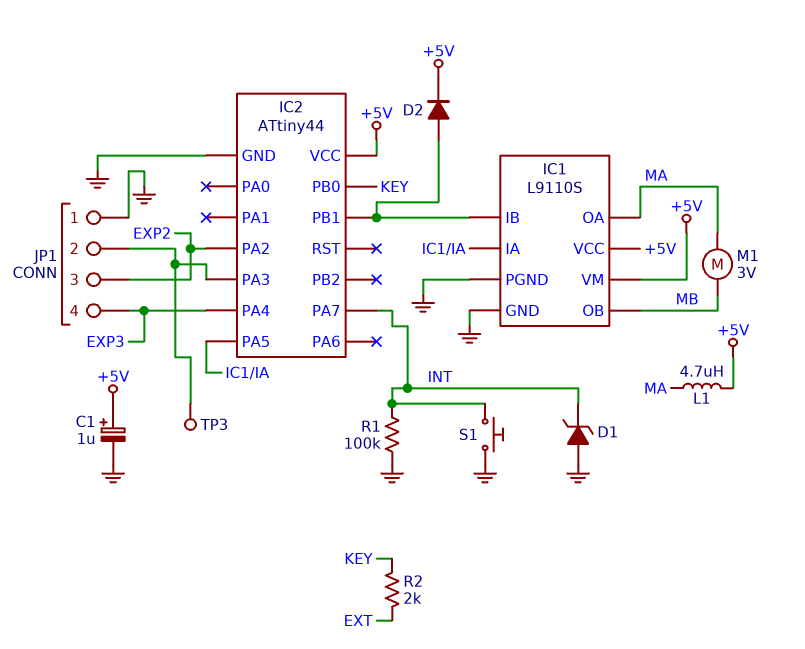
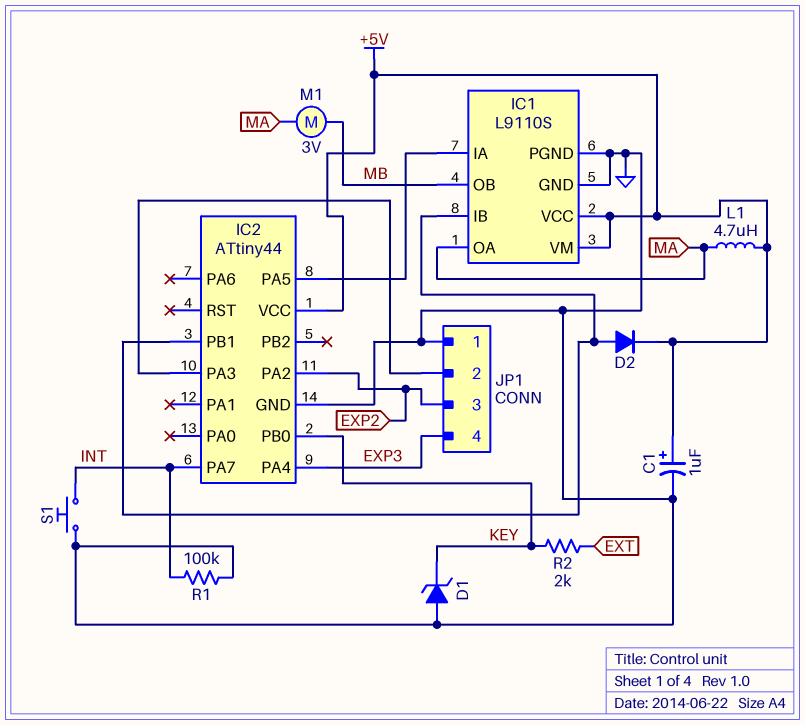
D1: zener (A GND, K INT) -> zener (A GND, K KEY)
TP3: test point (IC2/PA3) -> none

